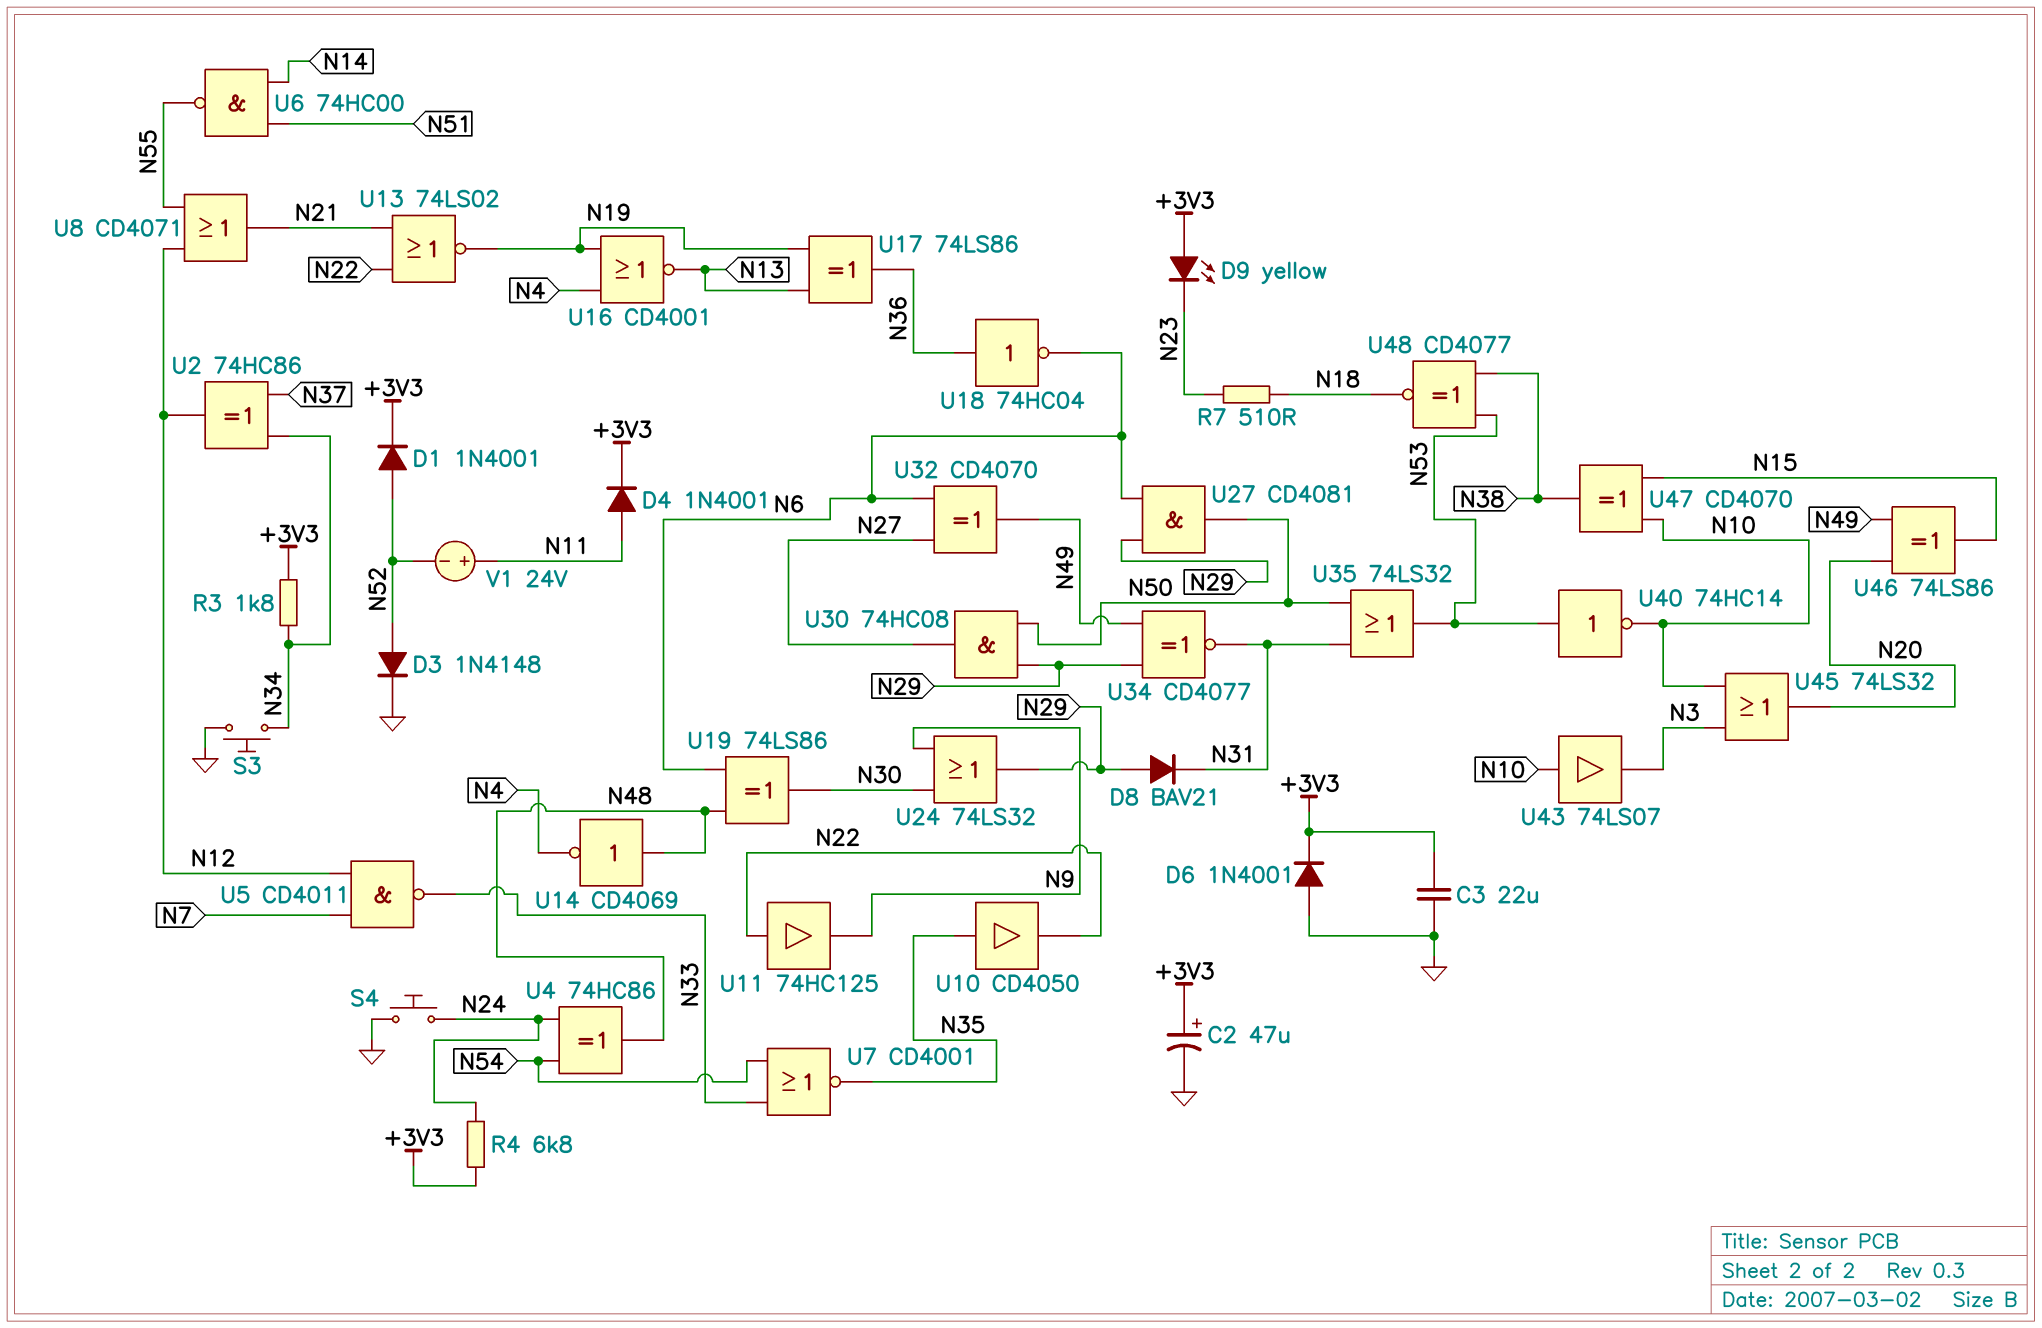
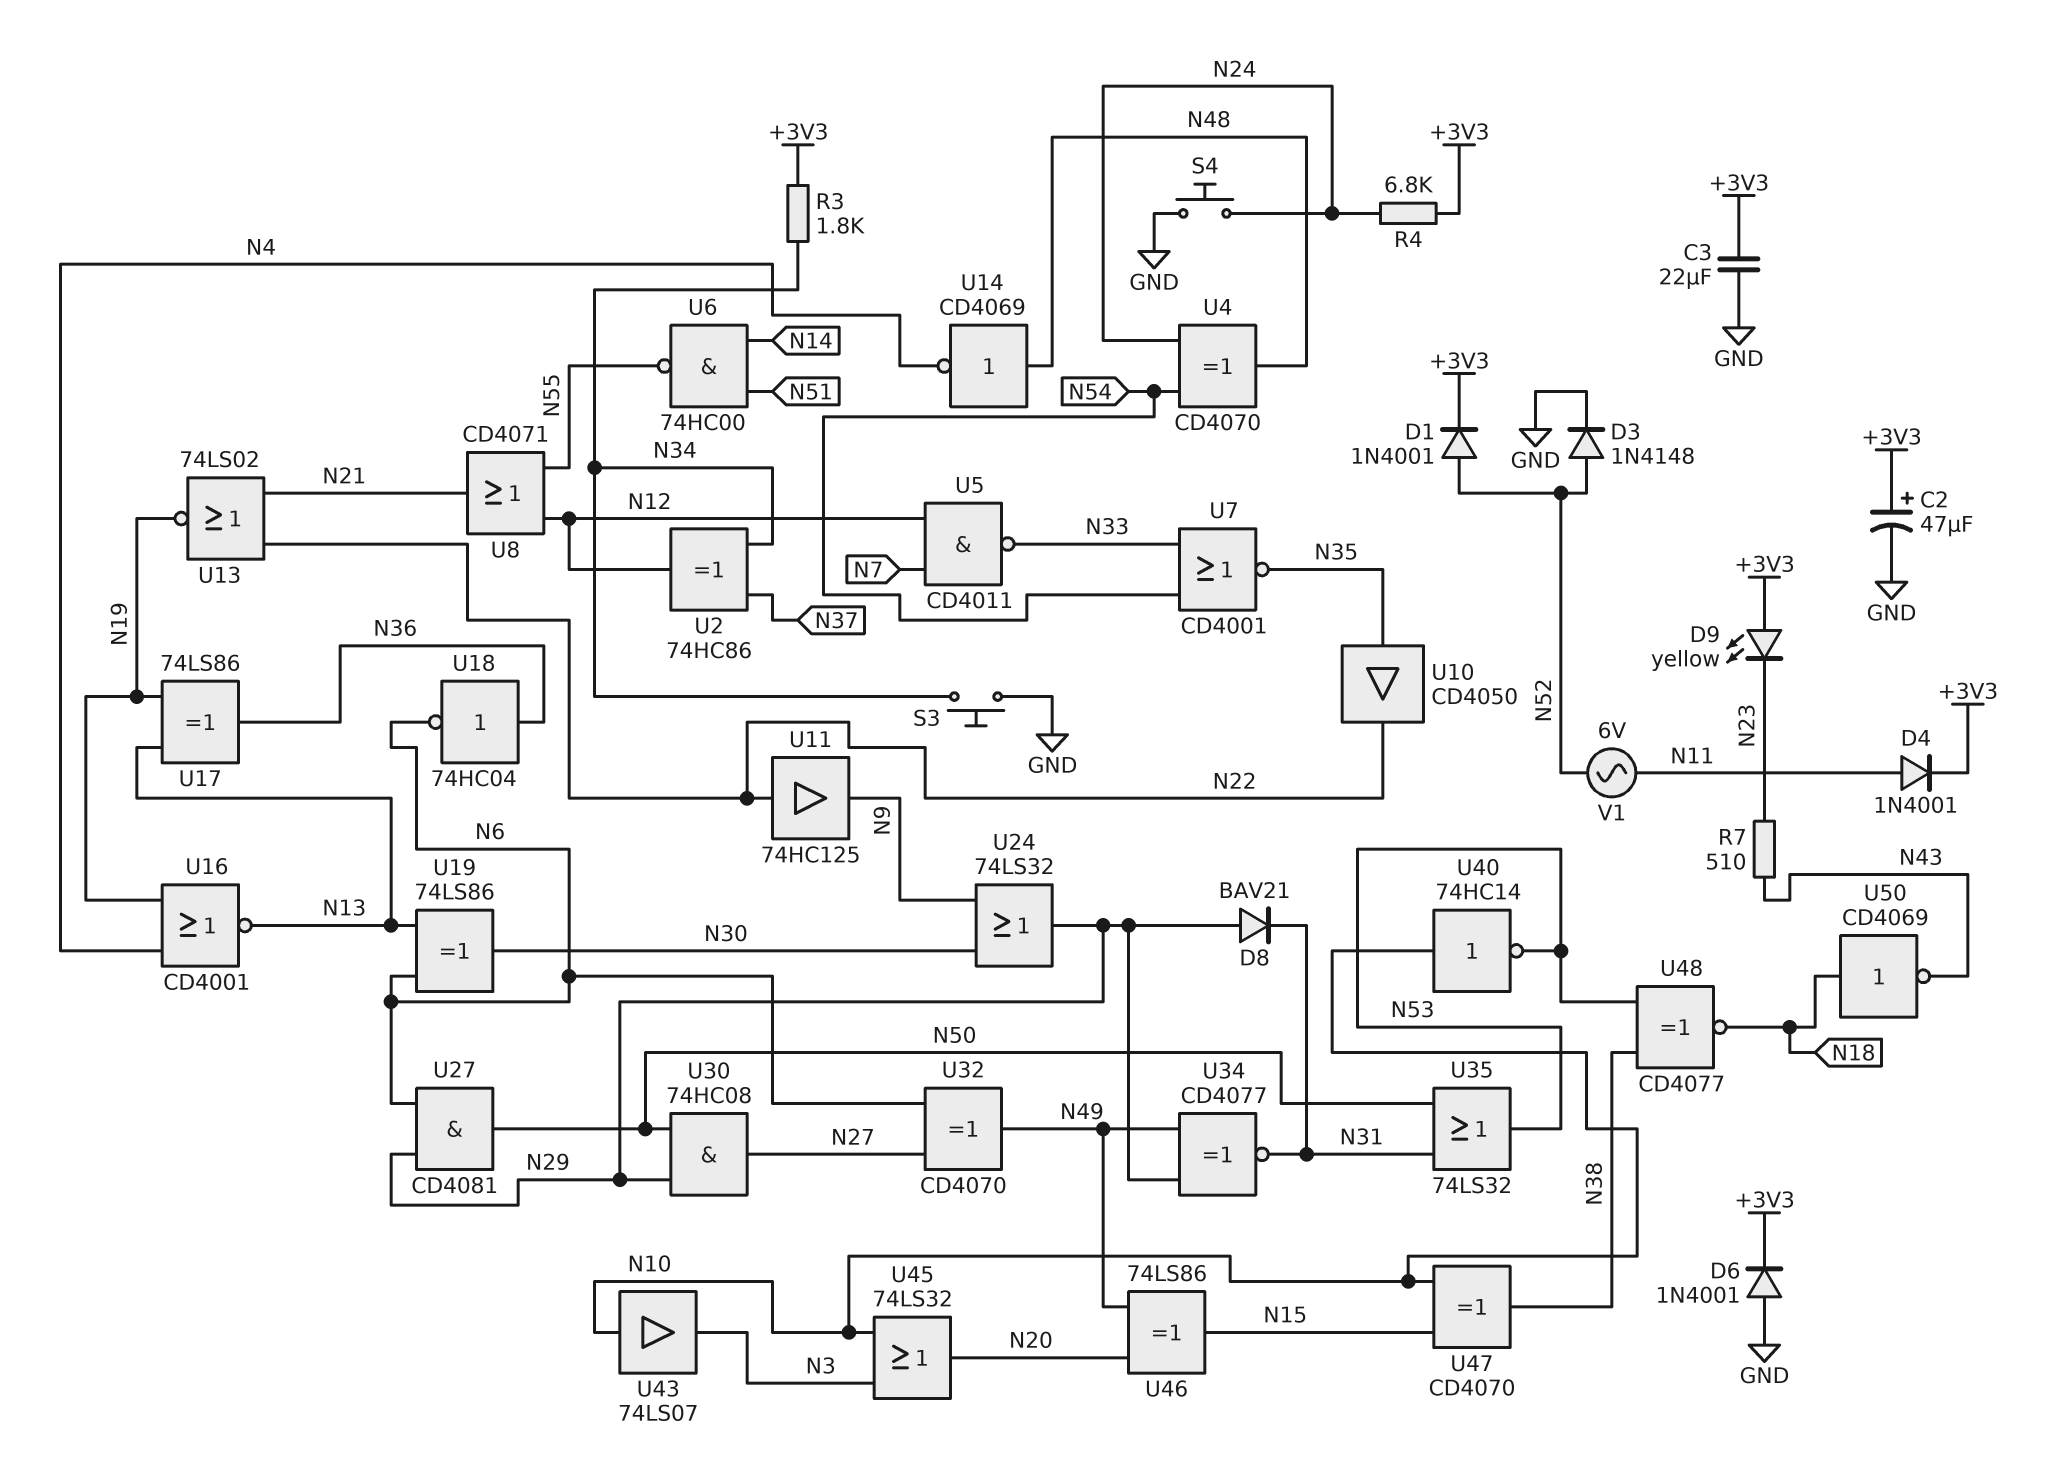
R7: 510 (N18, N23) -> 510 (N23, N43)
U4: XOR 74HC86 (in N24, in N54, out N48) -> XOR CD4070 (in N24, in N54, out N48)
U19: XOR 74LS86 (in N6, in N48, out N30) -> XOR 74LS86 (in N6, in N13, out N30)
U40: NOT 74HC14 (in N53, out N10) -> NOT 74HC14 (in N10, out N53)
U50: none -> NOT CD4069 (in N18, out N43)
V1: 24V (plus N11, minus N52) -> AC 6V (N11, N52)

